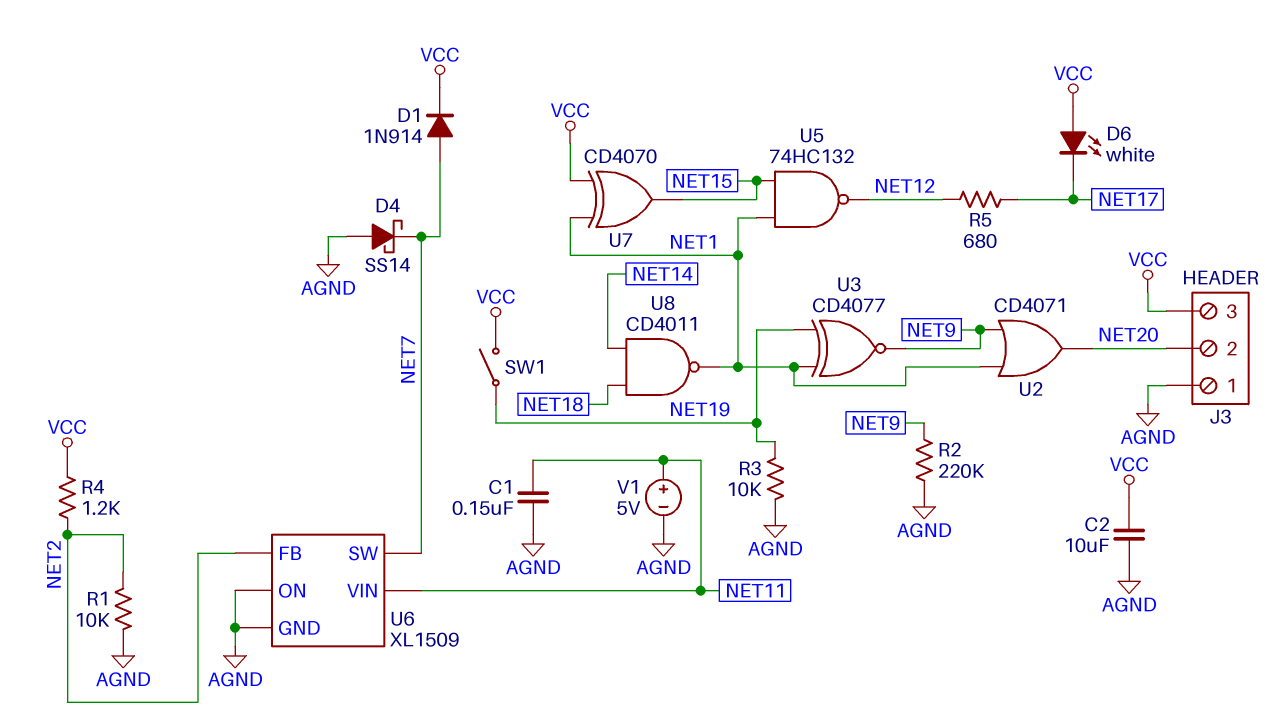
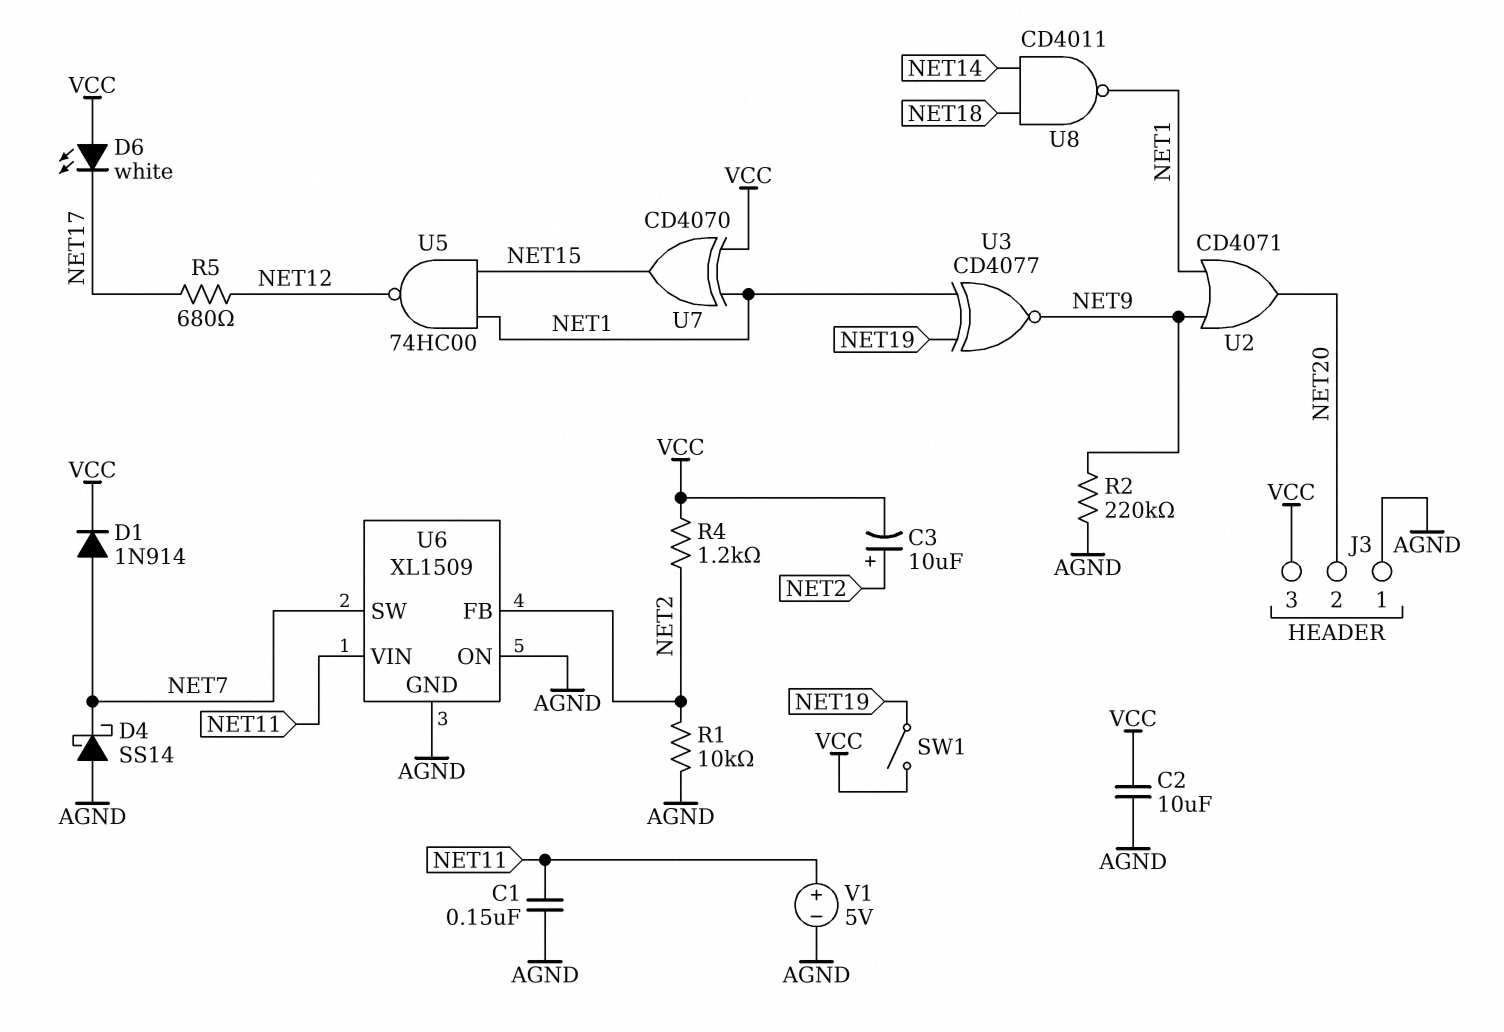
C3: none -> 10uF (plus NET2, minus VCC)
R3: 10k (AGND, NET19) -> none
U5: NAND 74HC132 (in NET1, in NET15, out NET12) -> NAND 74HC00 (in NET1, in NET15, out NET12)

